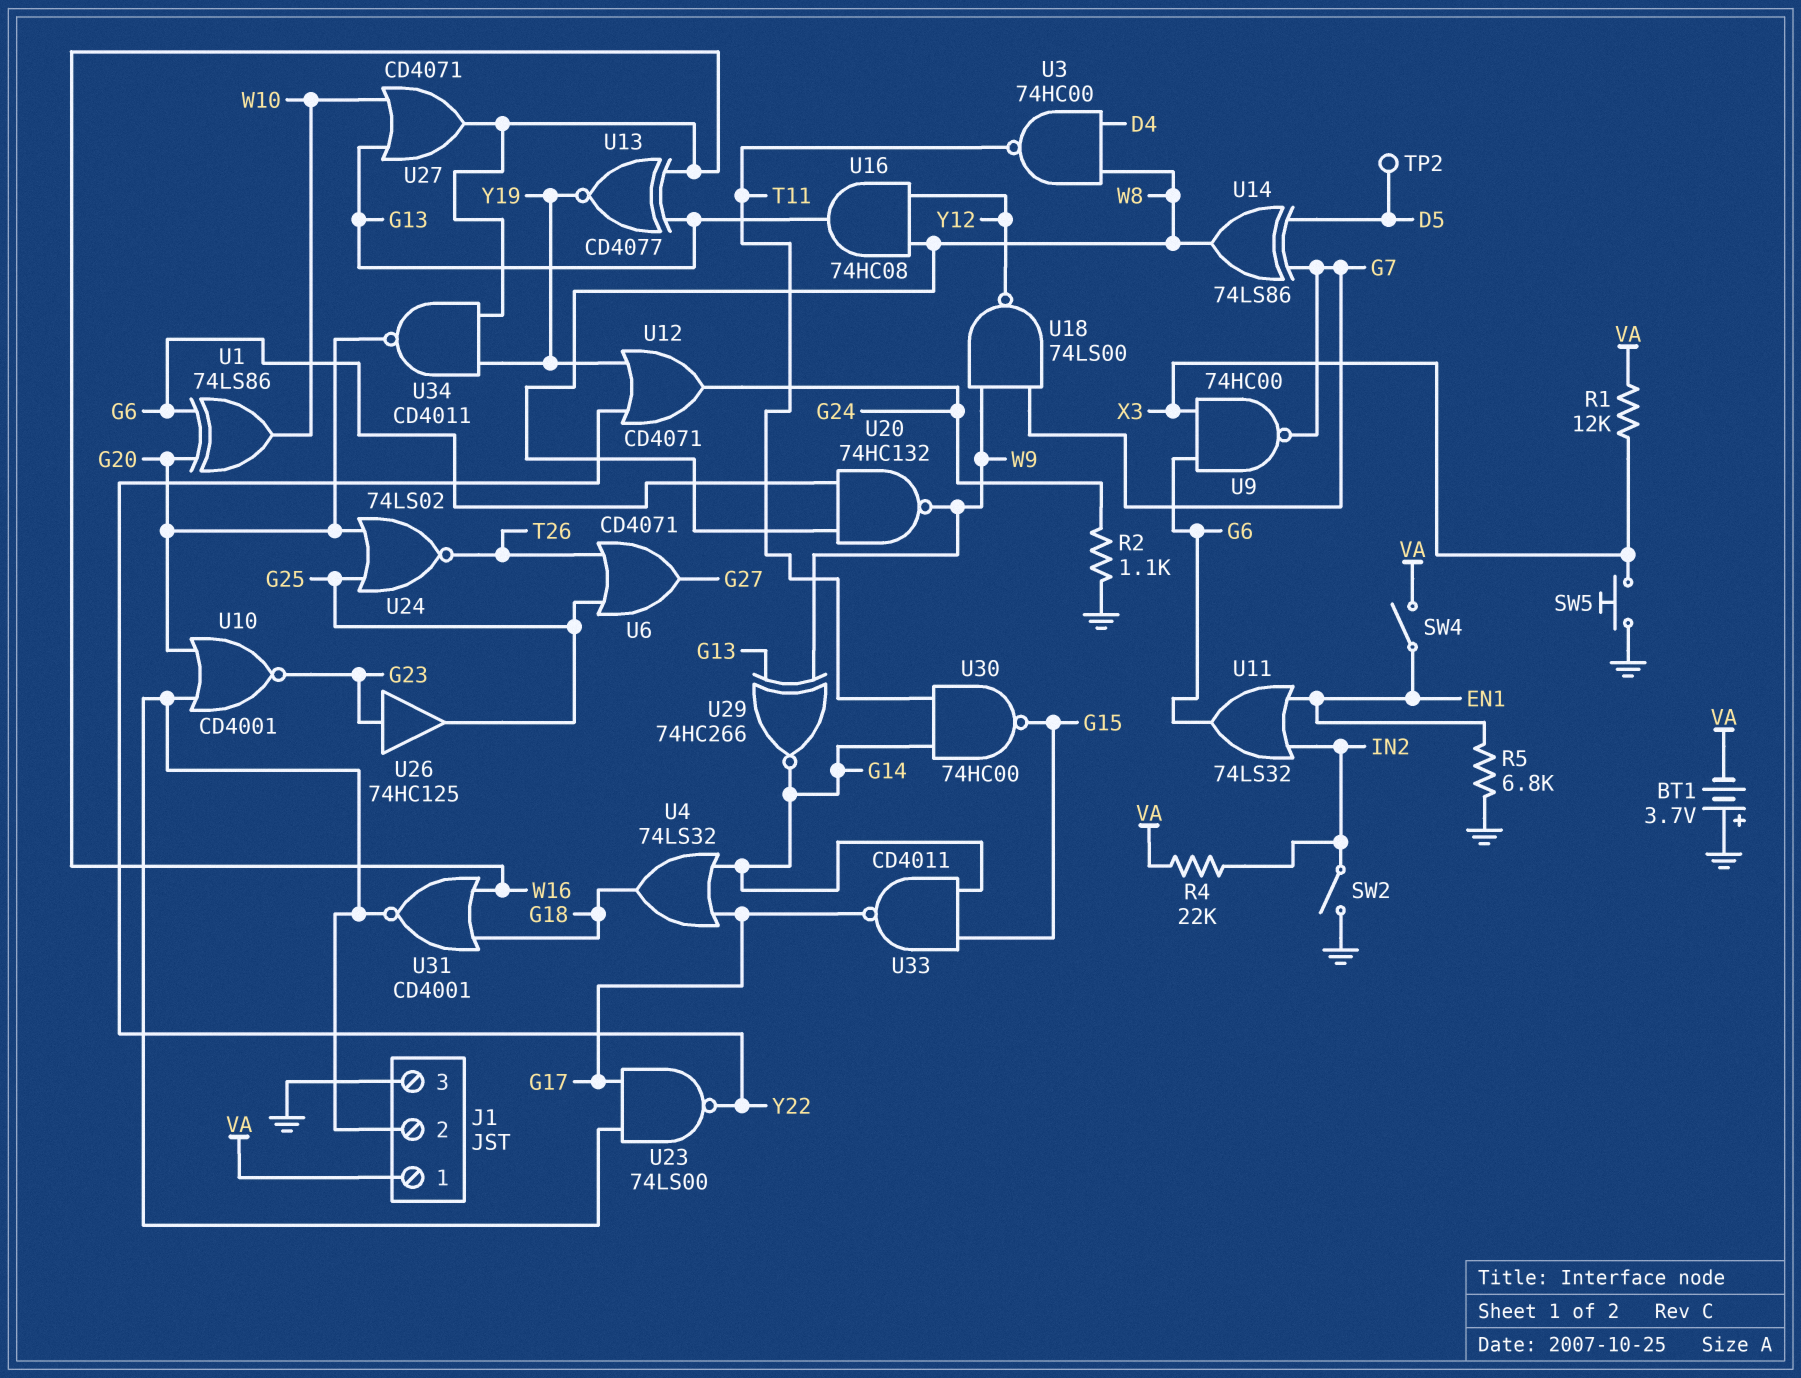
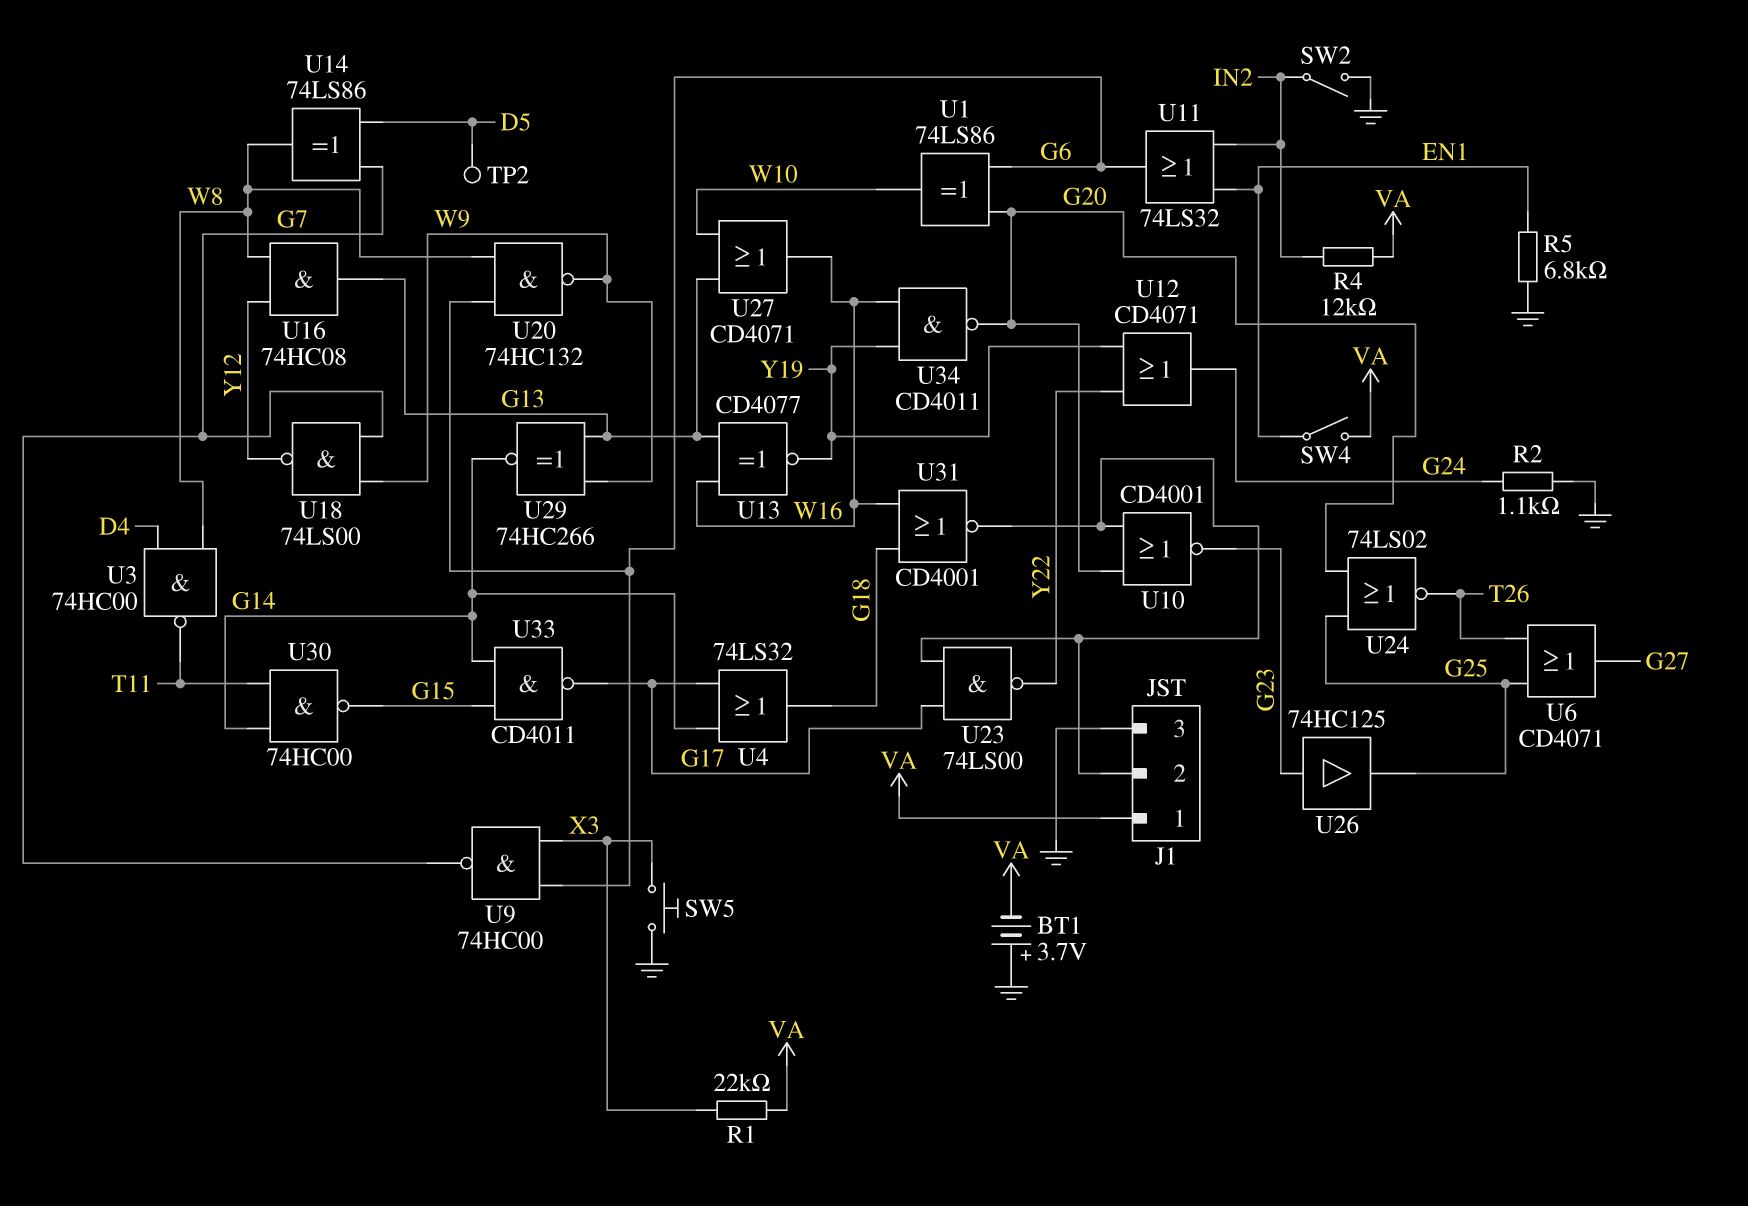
R1: 12k (VA, X3) -> 22k (VA, X3)
R4: 22k (IN2, VA) -> 12k (IN2, VA)

